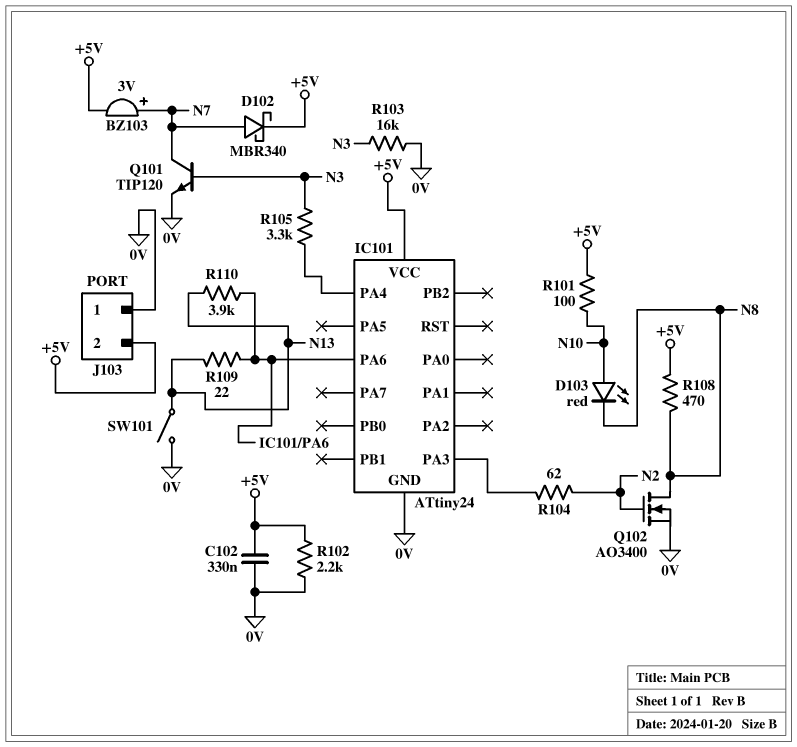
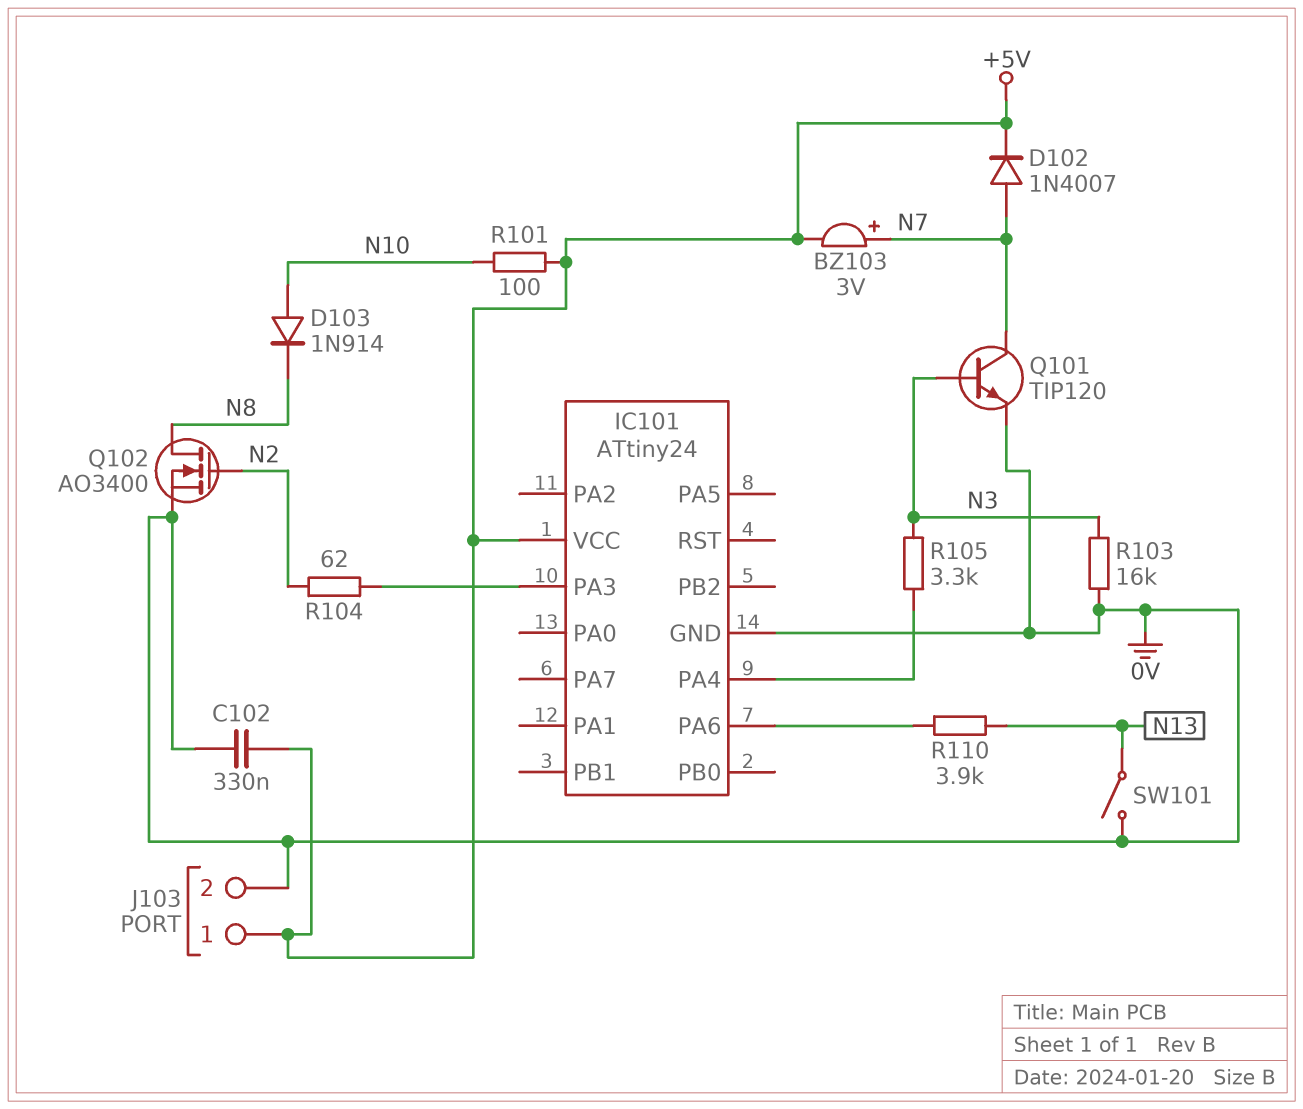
D102: schottky MBR340 (A N7, K +5V) -> diode 1N4007 (A N7, K +5V)
D103: LED red (A N10, K N8) -> diode 1N914 (A N10, K N8)
J103 pin 1: 0V -> +5V
J103 pin 2: +5V -> 0V
R102: 2.2k (+5V, 0V) -> none
R108: 470 (+5V, N8) -> none
R109: 22 (IC101/PA6, N13) -> none

